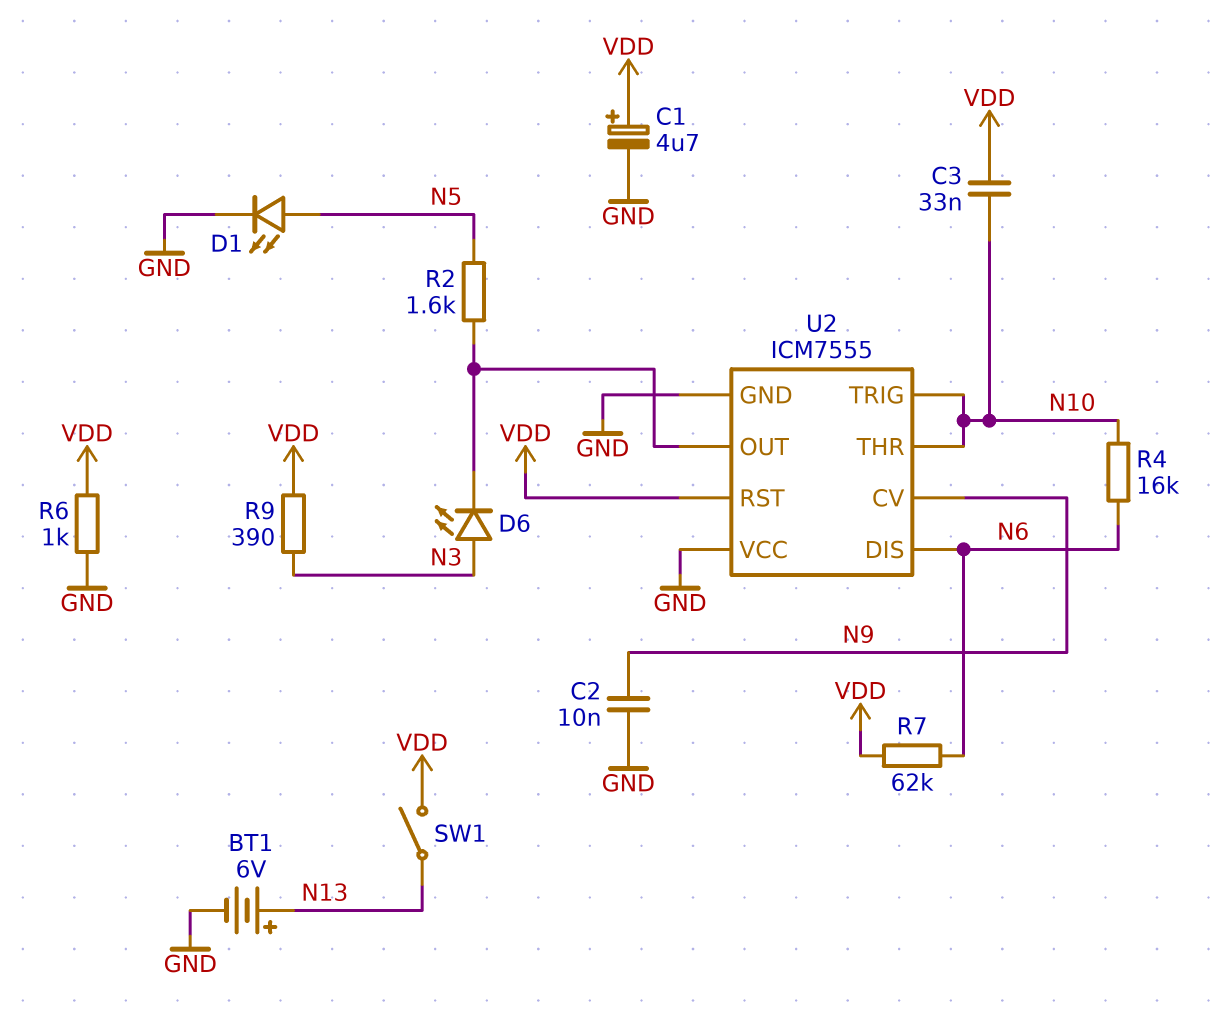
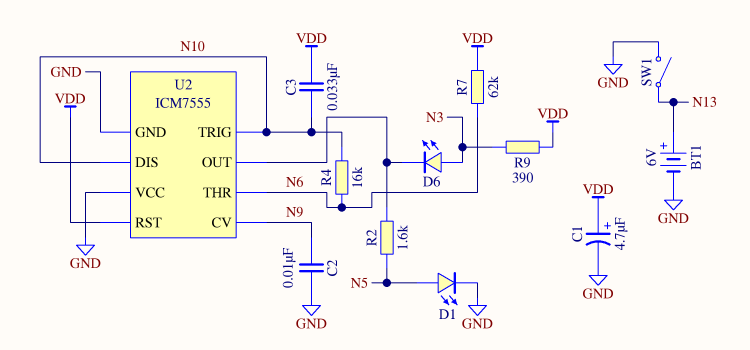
R6: 1k (GND, VDD) -> none
SW1: switch (N13, VDD) -> switch (GND, N13)
U2 pin DIS: N6 -> N10
U2 pin THR: N10 -> N6

